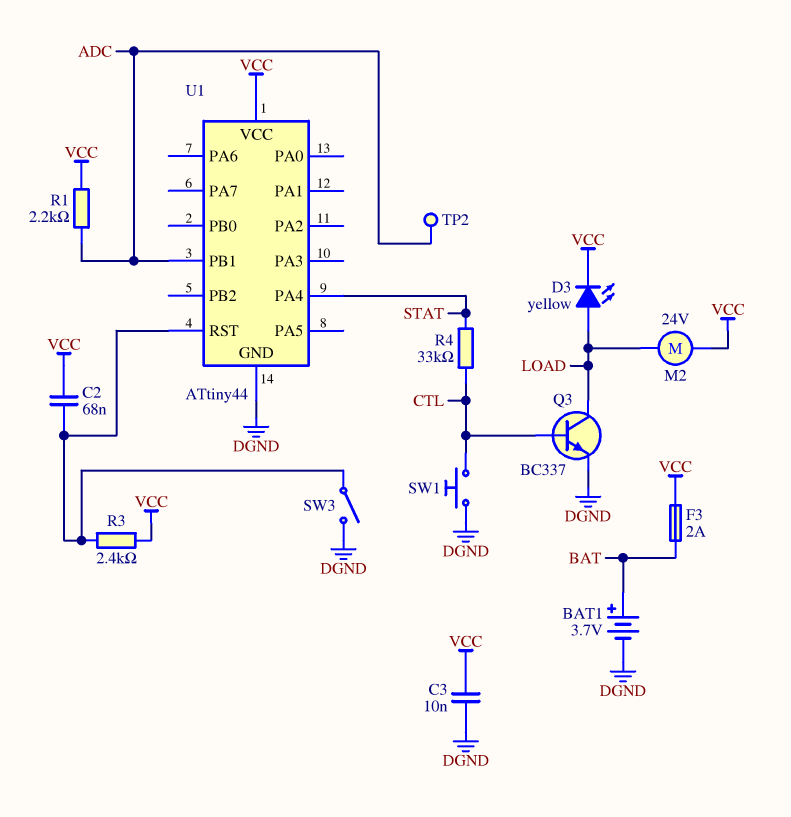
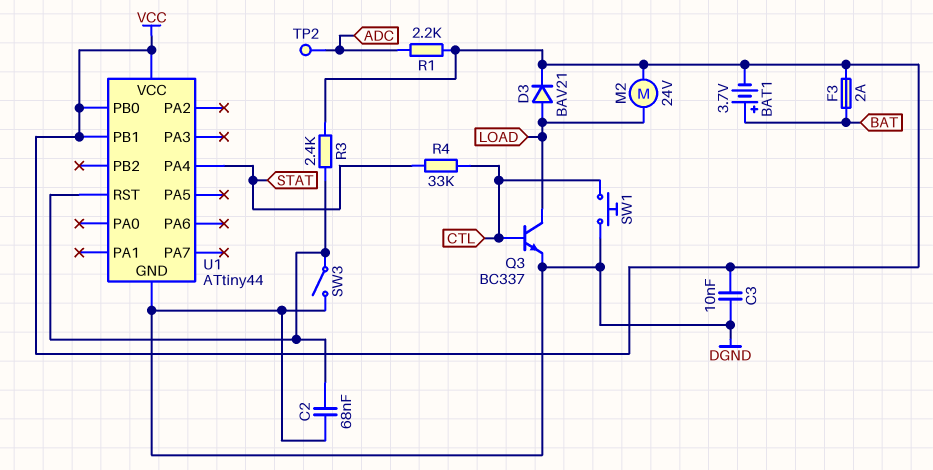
BAT1: 3.7V (plus BAT, minus DGND) -> 3.7V (plus BAT, minus VCC)
C2: 68nF (U1/RST, VCC) -> 68nF (DGND, U1/RST)
D3: LED yellow (A LOAD, K VCC) -> diode BAV21 (A LOAD, K VCC)
U1 pin PB0: none -> VCC
U1 pin PB1: ADC -> VCC

